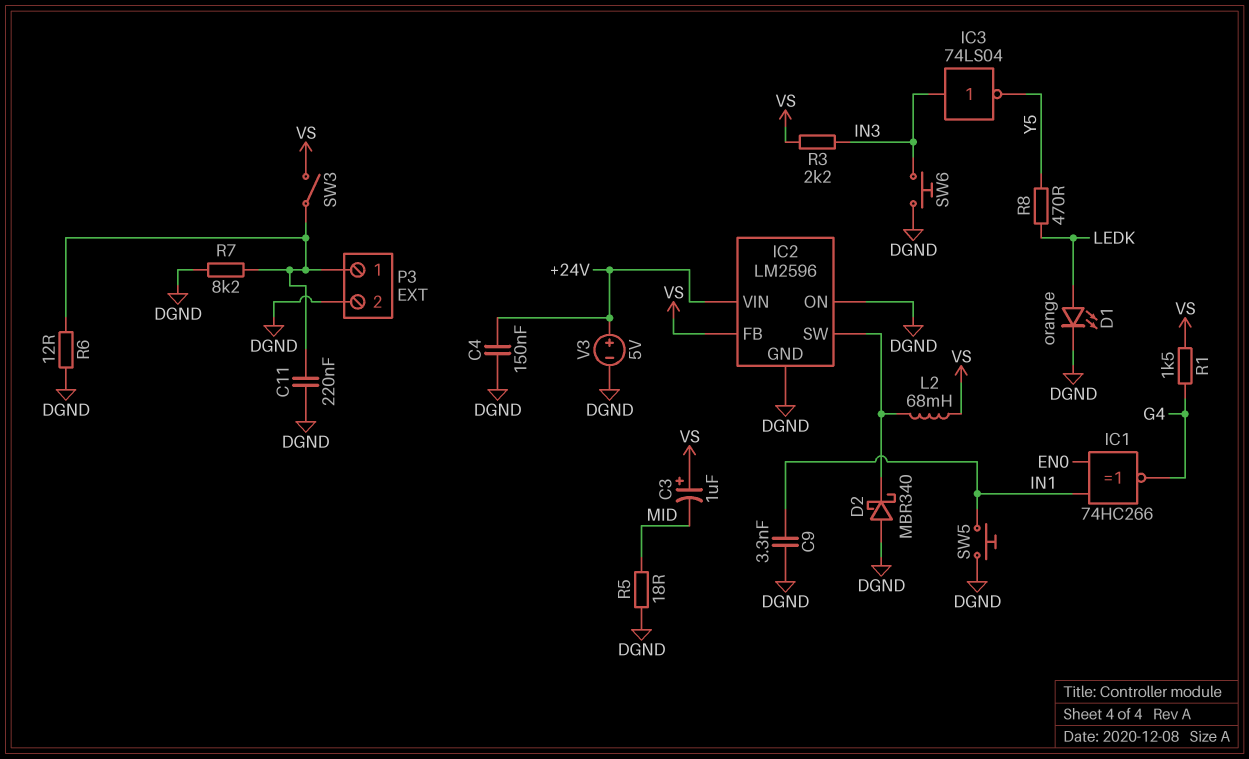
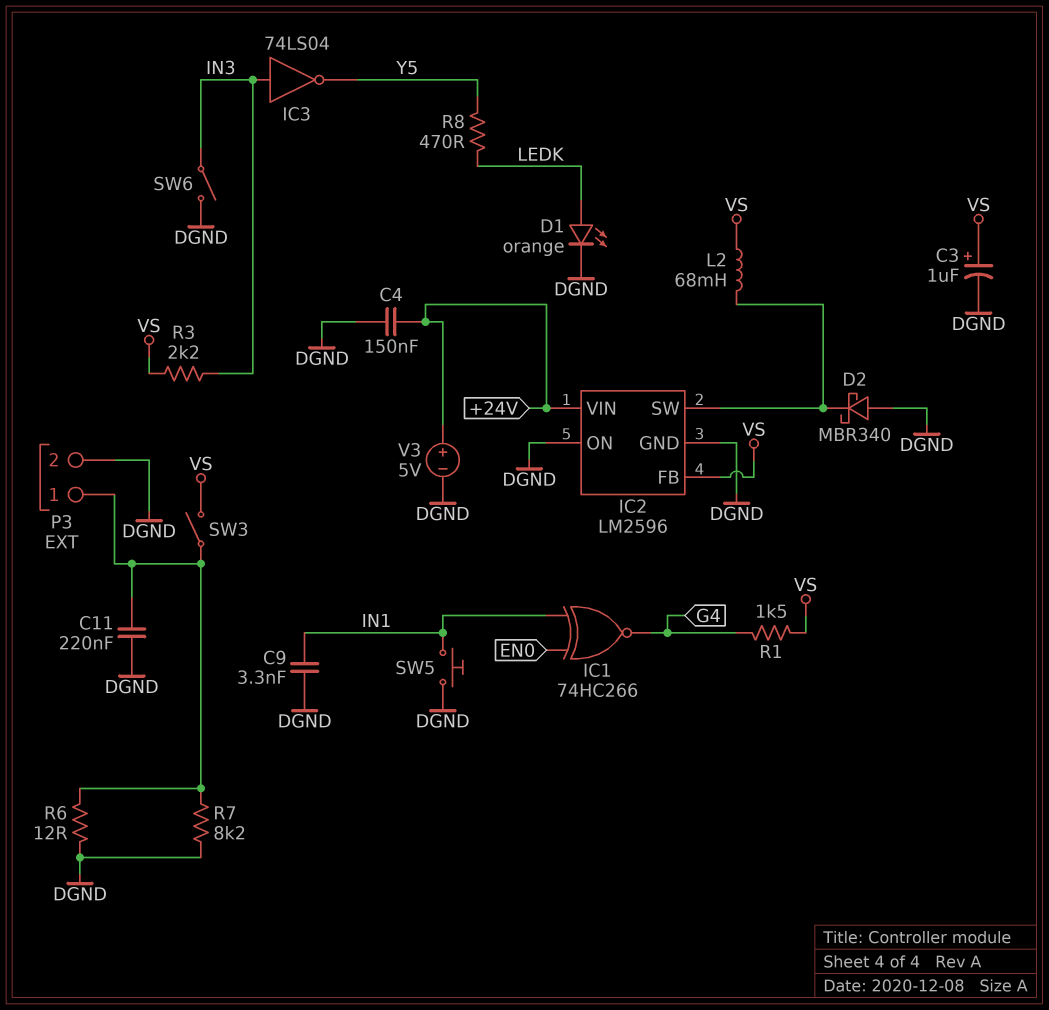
C3: 1uF (plus VS, minus MID) -> 1uF (plus VS, minus DGND)
R5: 18 (DGND, MID) -> none
SW6: button (DGND, IN3) -> switch (DGND, IN3)

